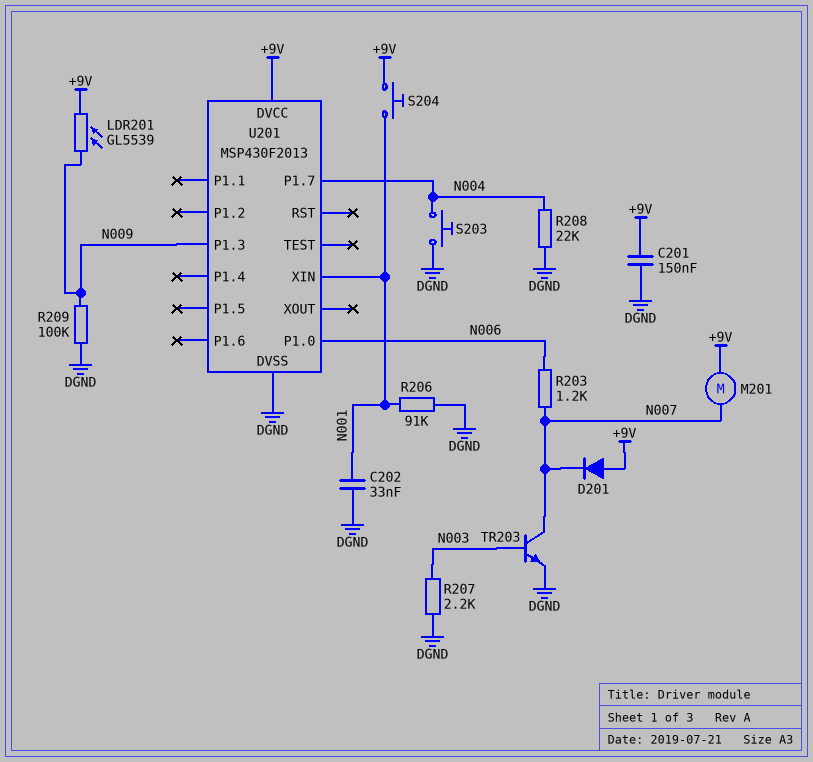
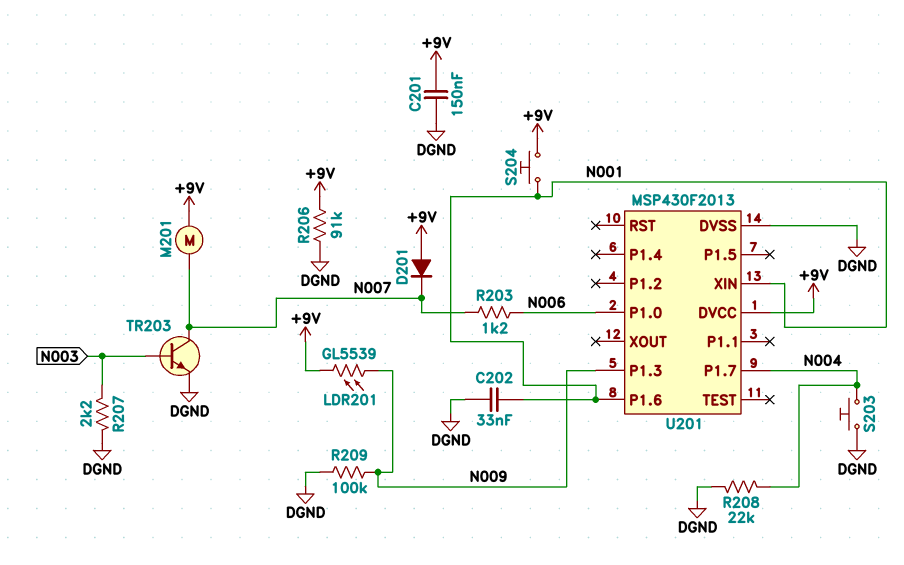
R206: 91k (DGND, N001) -> 91k (+9V, DGND)
U201 pin P1.6: none -> N001

